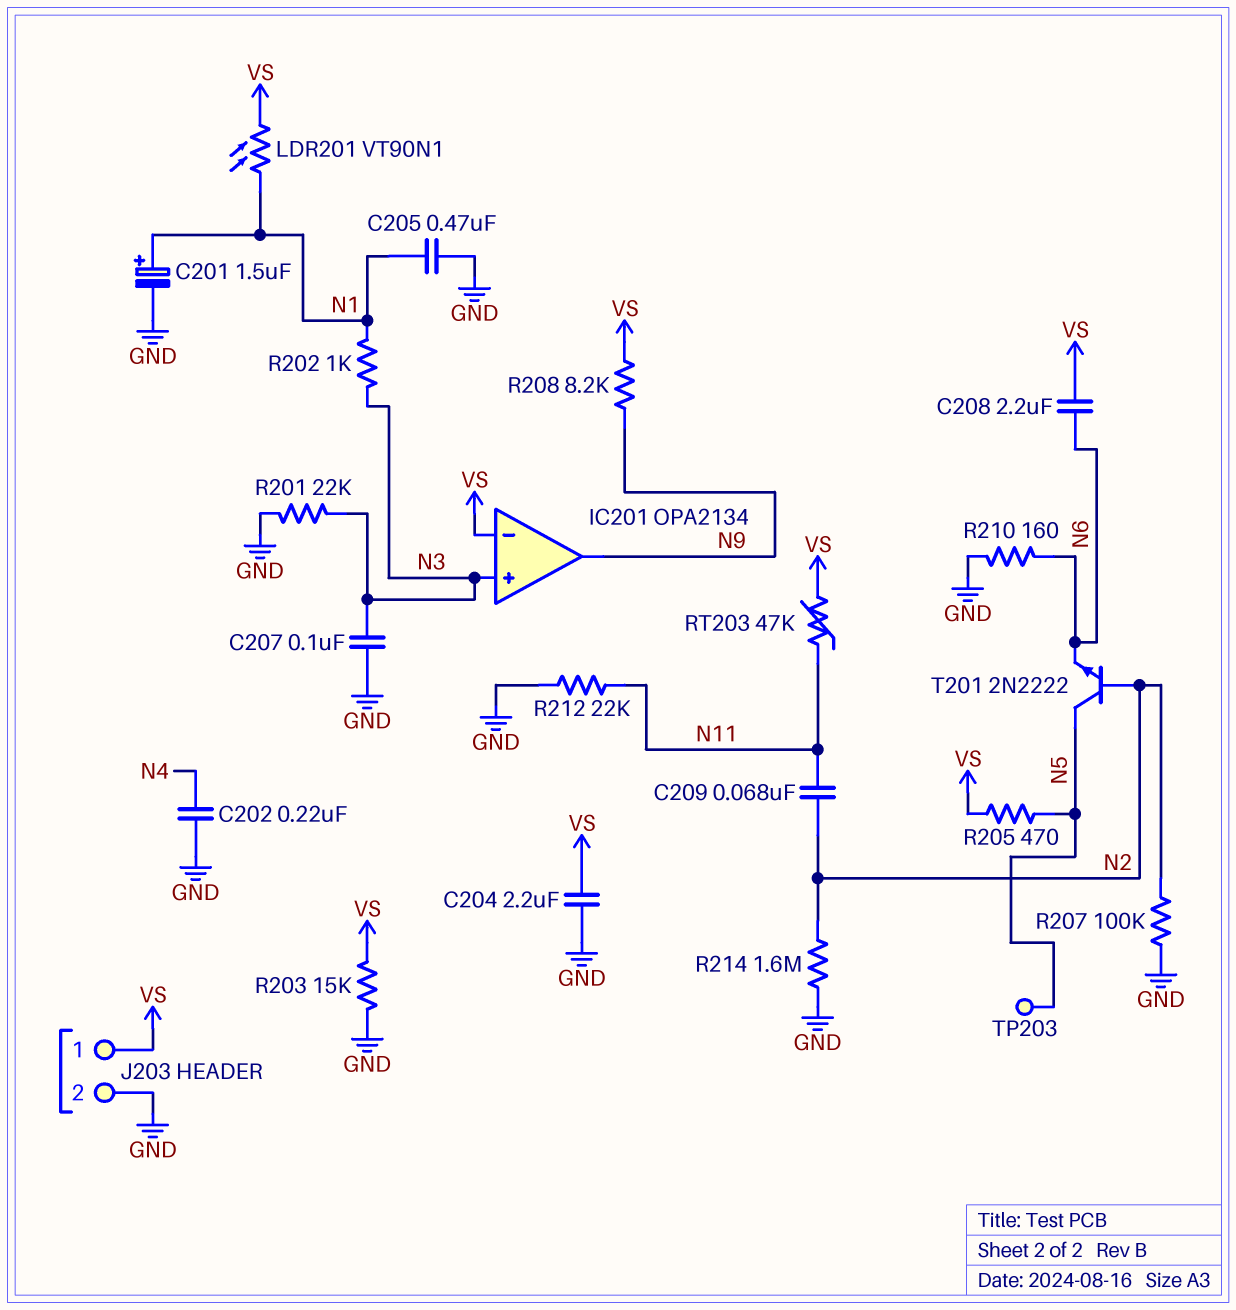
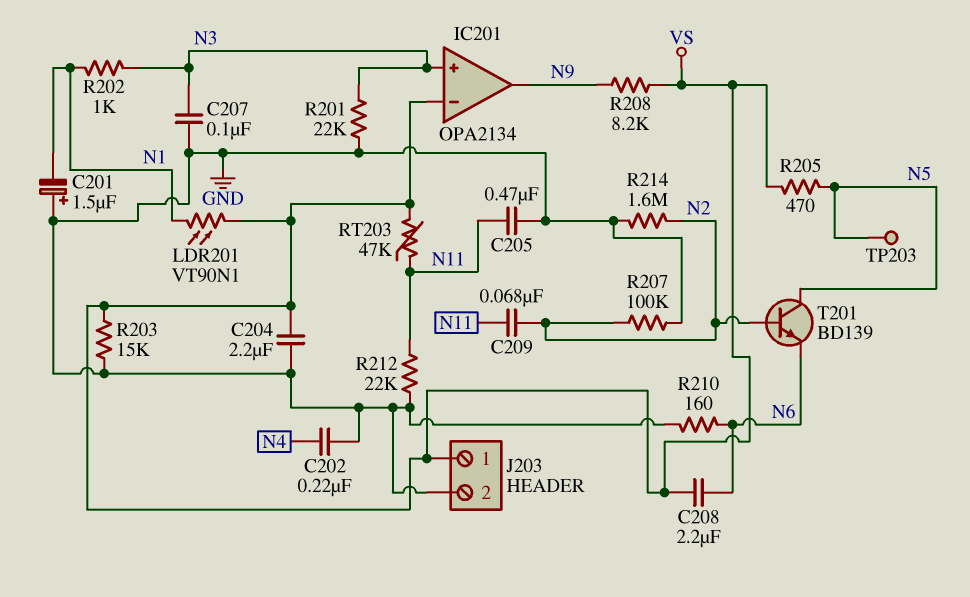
C201: 1.5uF (plus N1, minus GND) -> 1.5uF (plus GND, minus N1)
C205: 470nF (GND, N1) -> 470nF (GND, N11)
T201: NPN 2N2222 (B N2, C N5, E N6) -> NPN BD139 (B N2, C N5, E N6)

